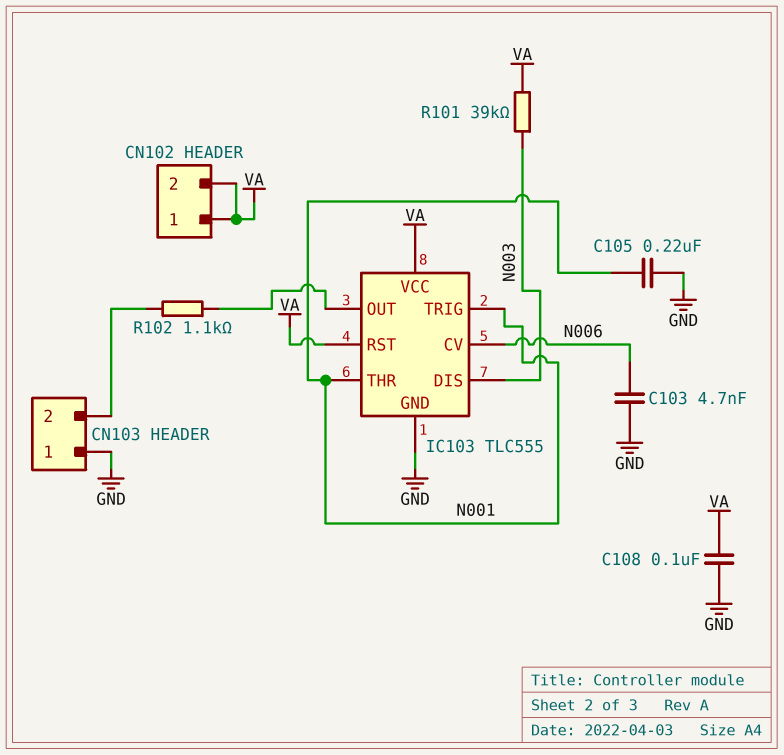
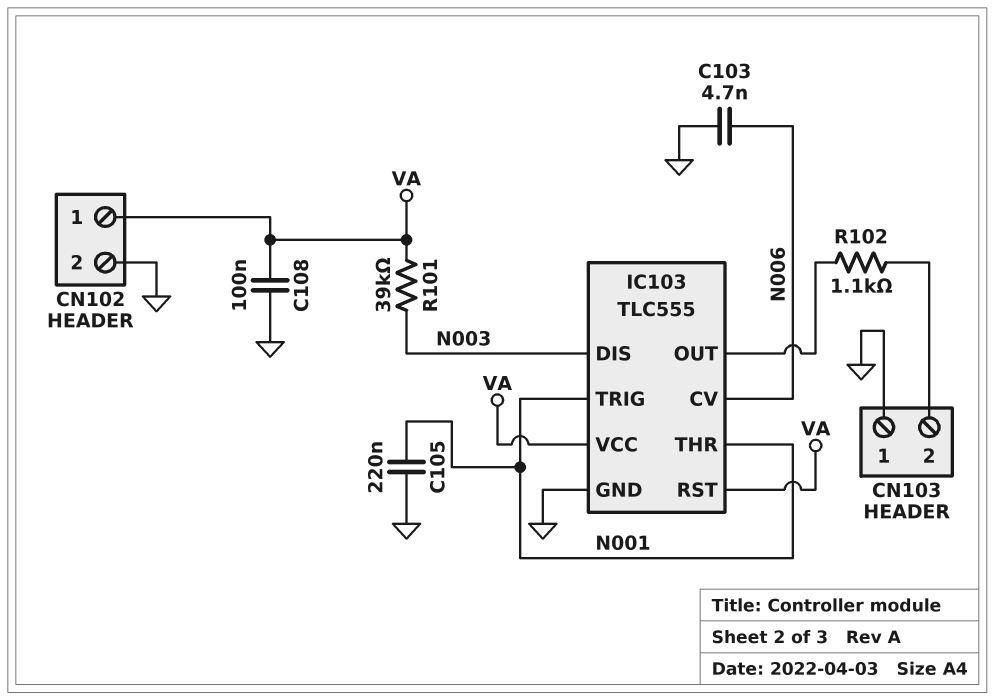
CN102 pin 2: VA -> GND

